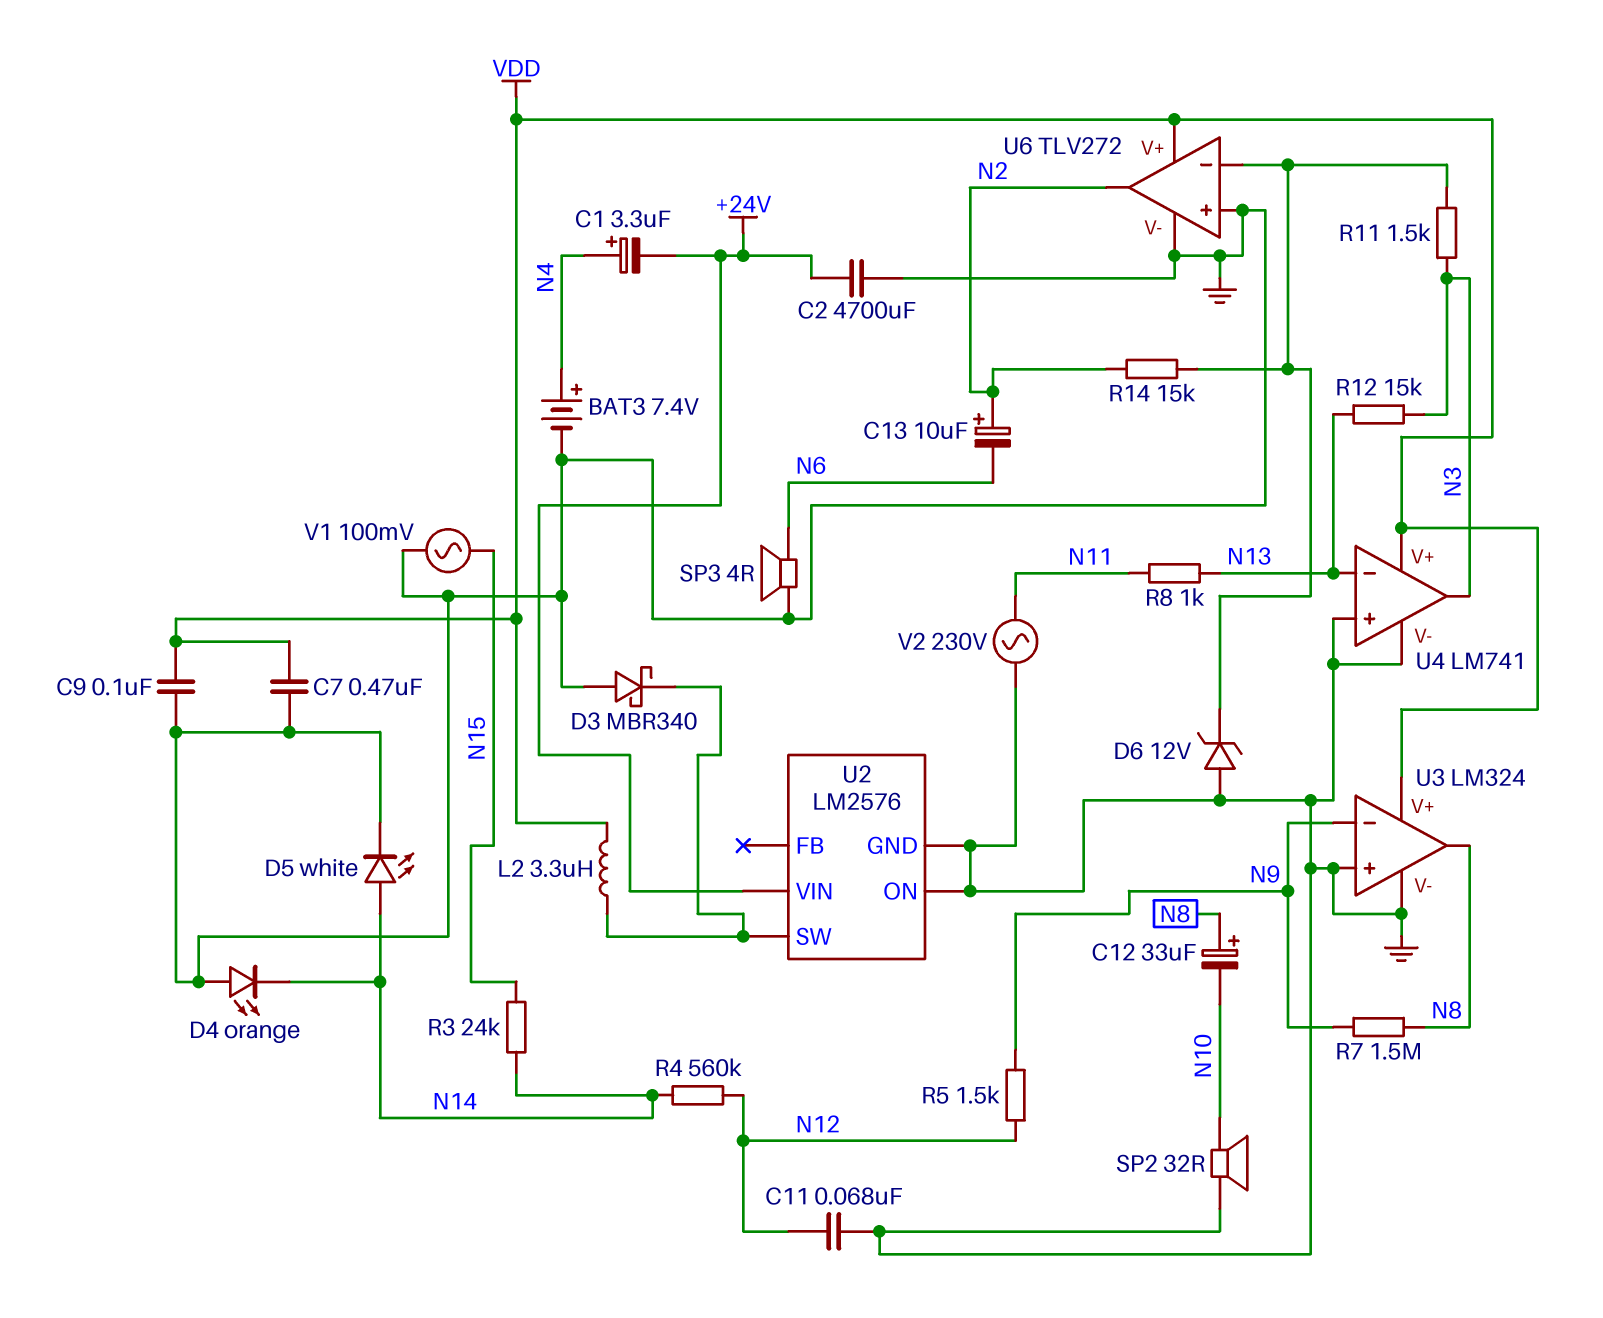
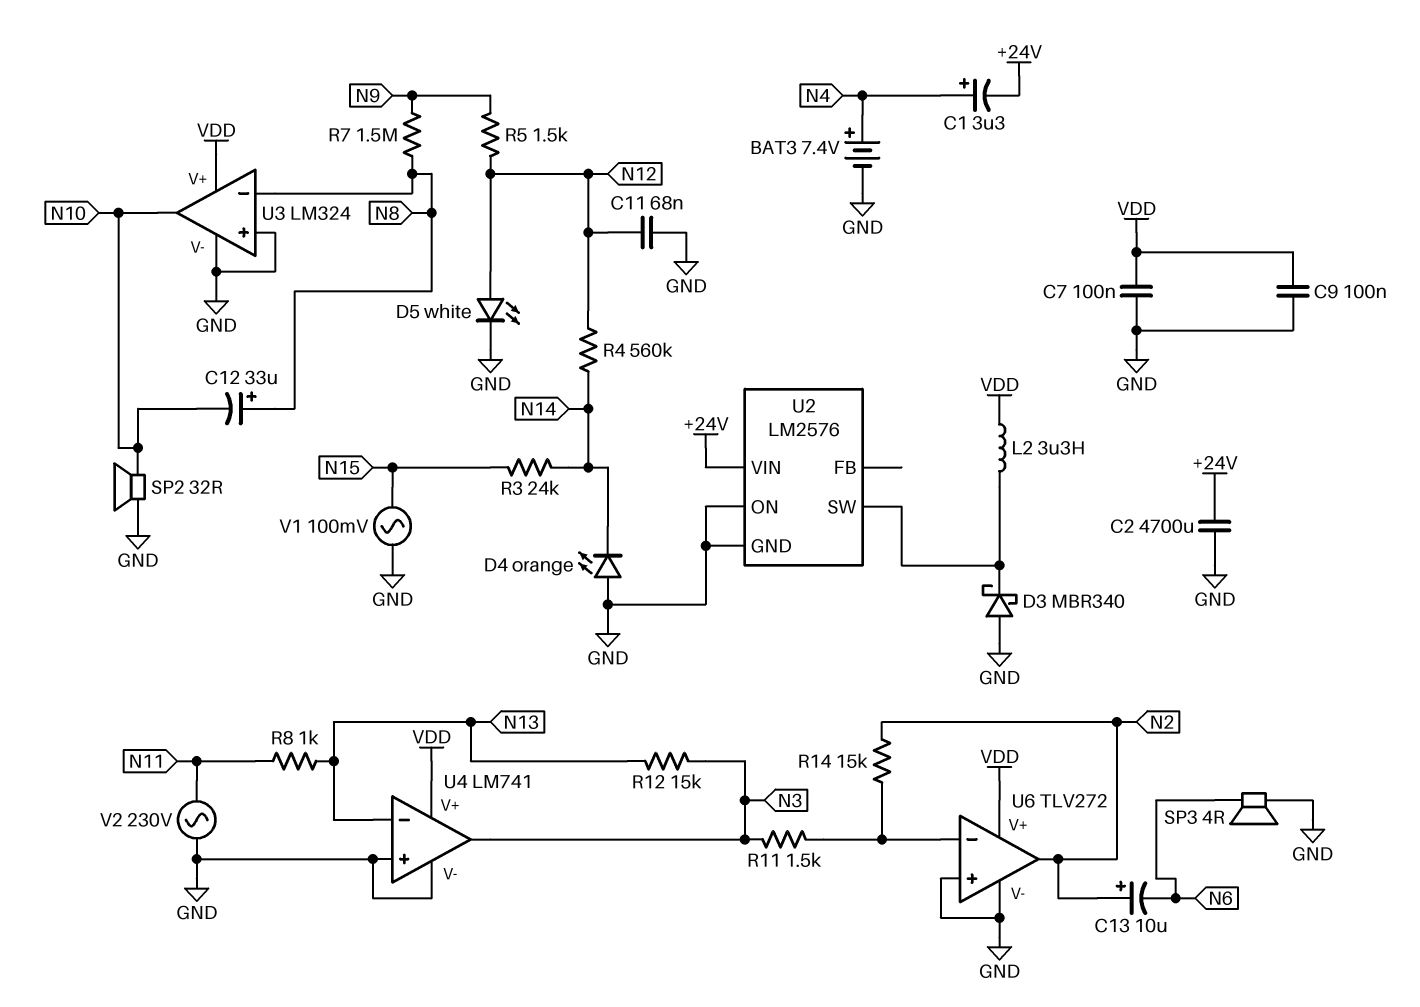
C7: 470nF (GND, VDD) -> 100nF (GND, VDD)
D5: LED white (A N14, K GND) -> LED white (A N12, K GND)
D6: zener 12V (A GND, K U6/in-) -> none
U3 pin in-: N9 -> N8
U3 pin out: N8 -> N10

